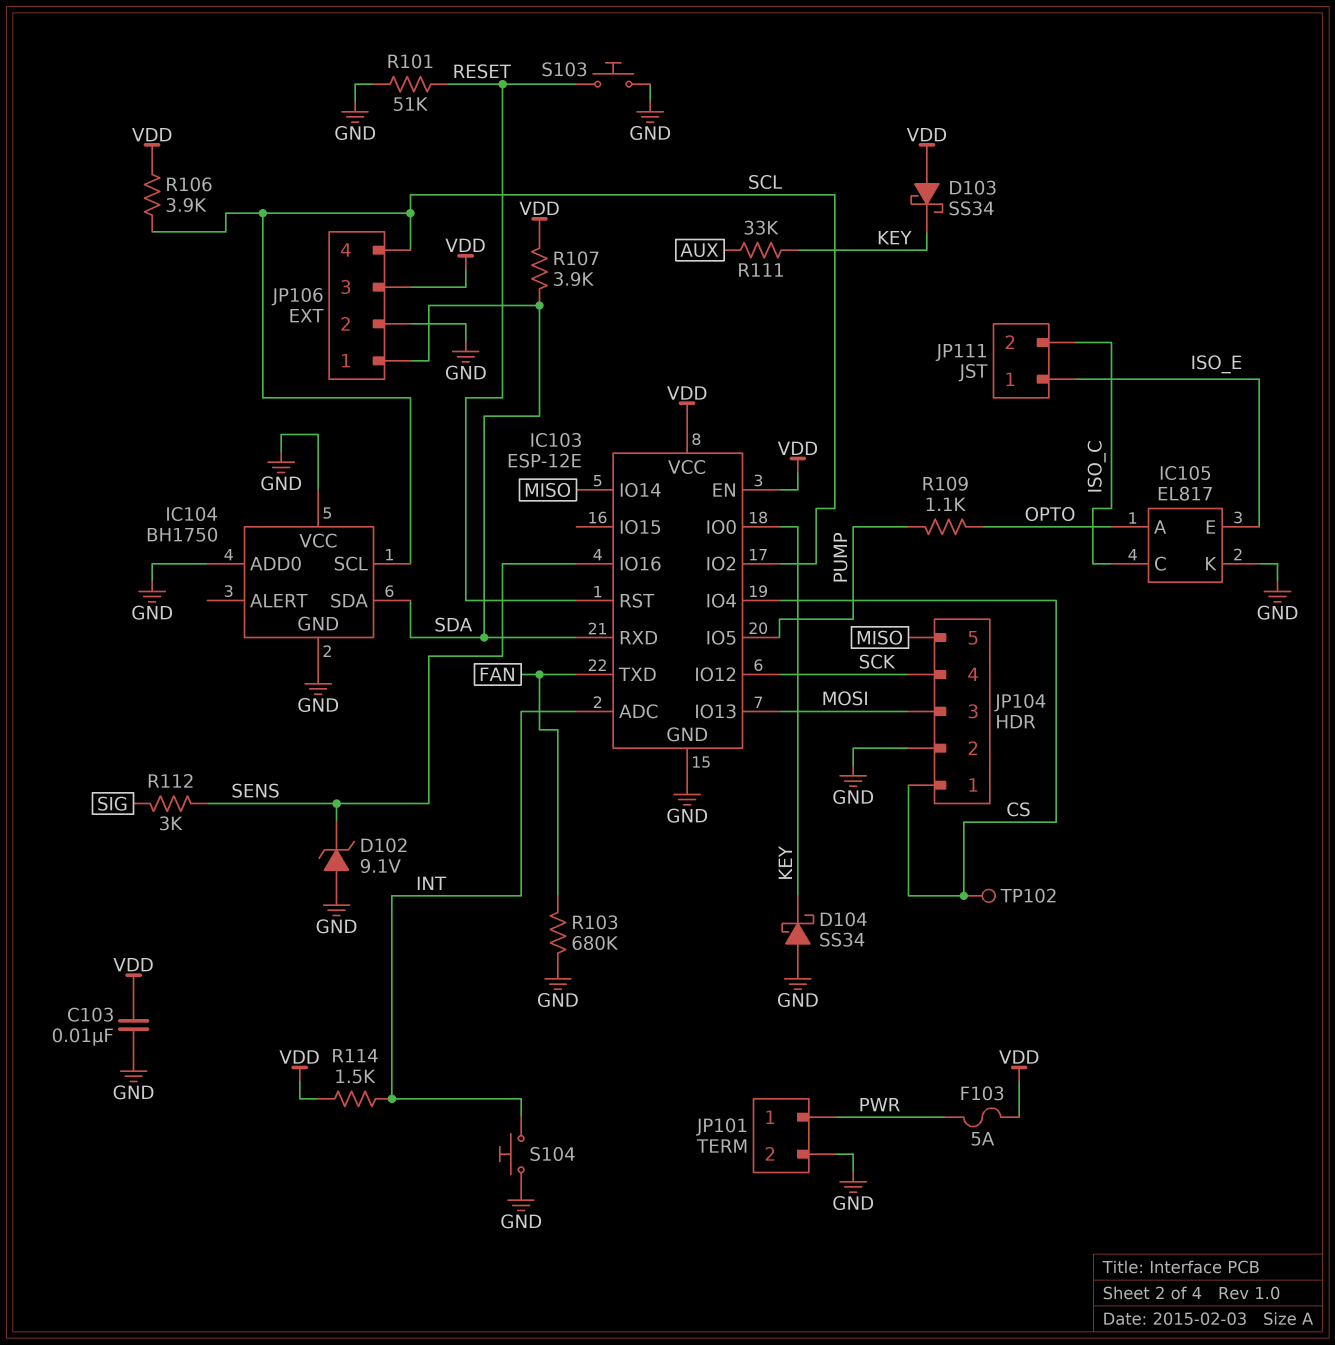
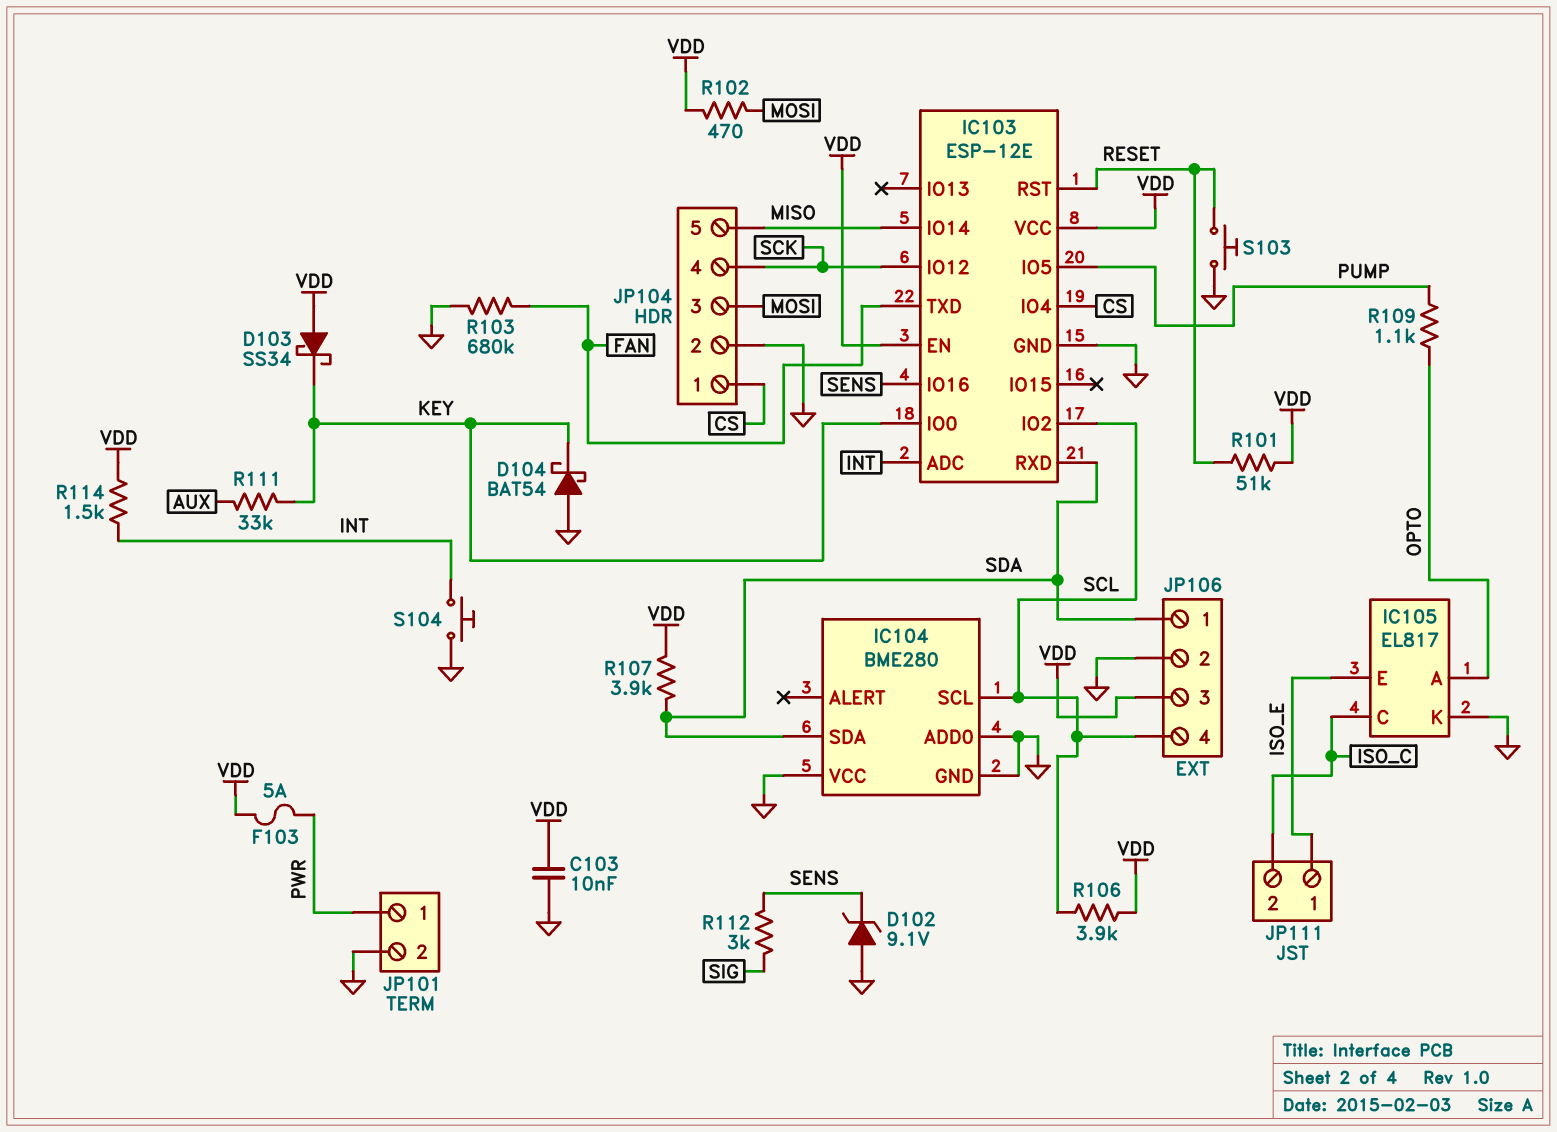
D104: schottky SS34 (A GND, K KEY) -> schottky BAT54 (A GND, K KEY)
IC103 pin IO13: MOSI -> none
IC104: BH1750 -> BME280
R101: 51k (GND, RESET) -> 51k (RESET, VDD)
R102: none -> 470 (MOSI, VDD)
TP102: test point (CS) -> none

